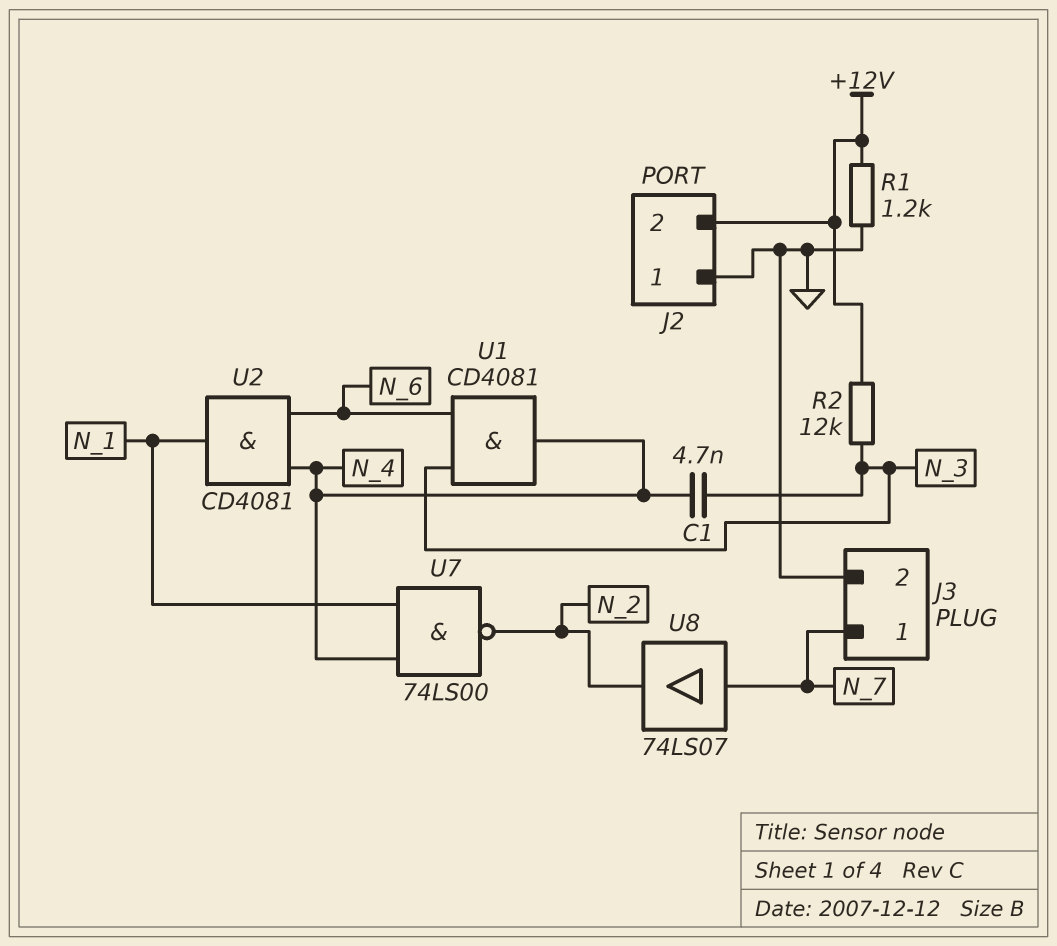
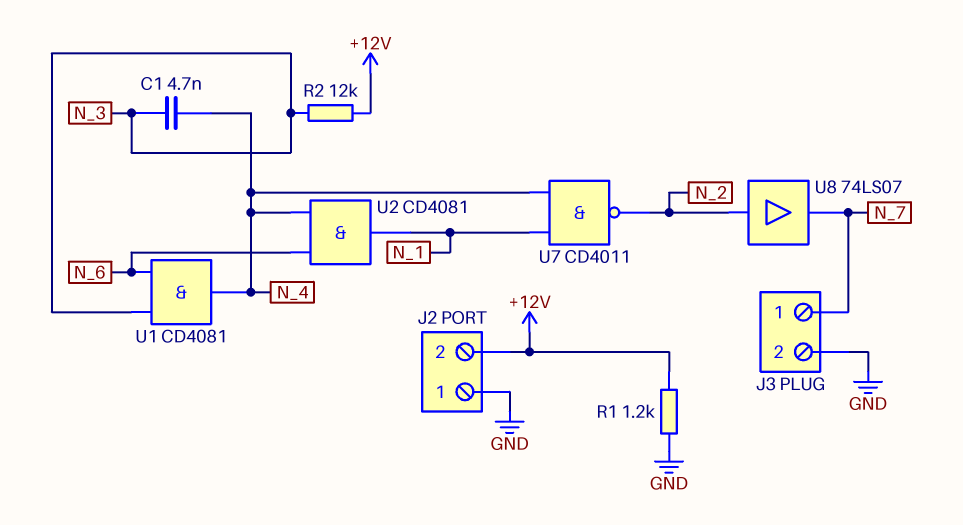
U7: NAND 74LS00 (in N_1, in N_4, out N_2) -> NAND CD4011 (in N_1, in N_4, out N_2)
U8: buffer 74LS07 (in N_7, out N_2) -> buffer 74LS07 (in N_2, out N_7)

